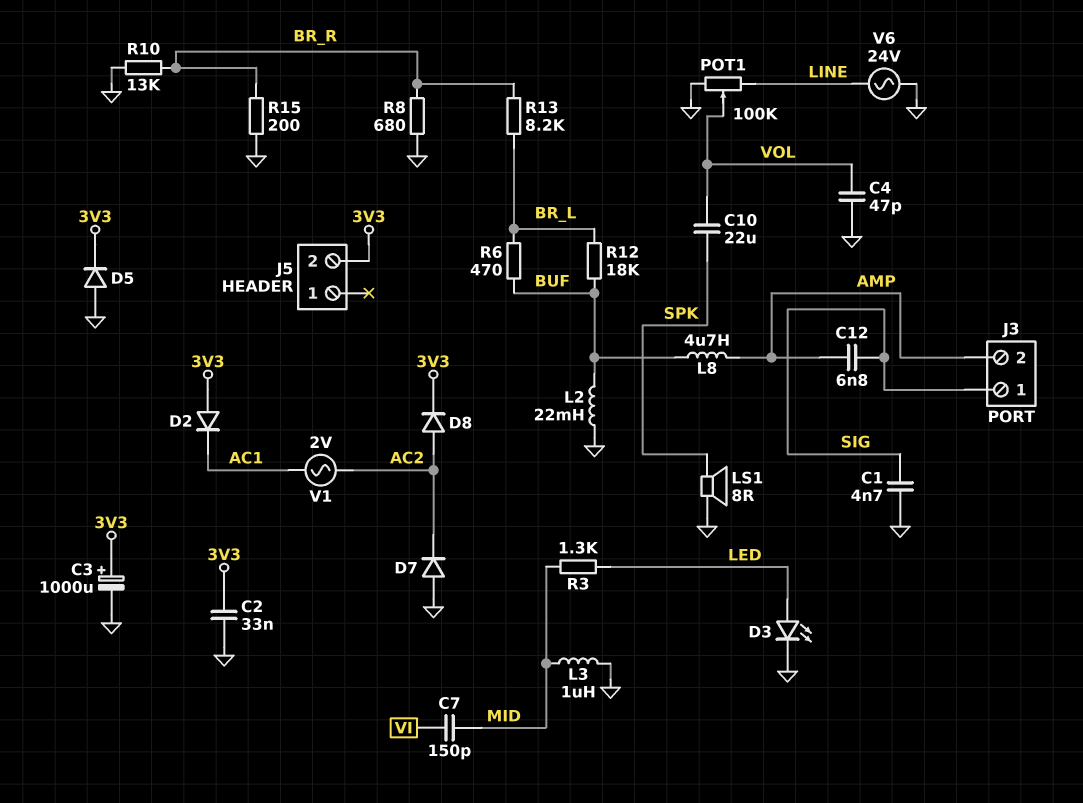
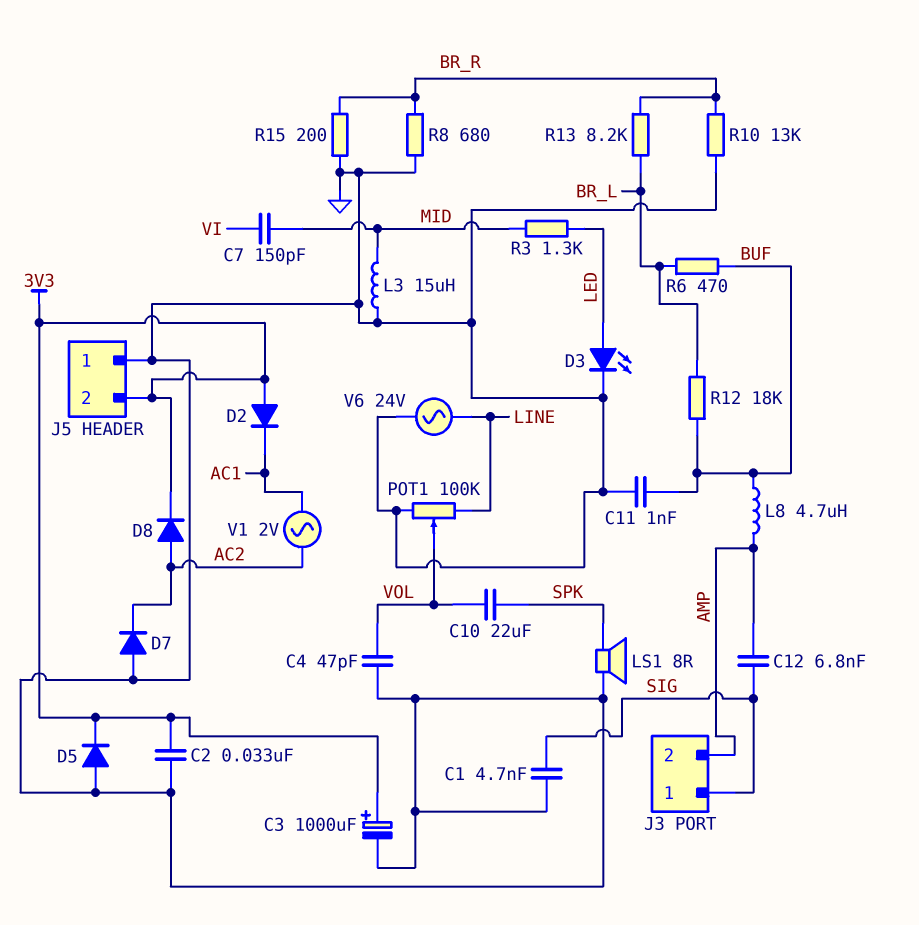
C11: none -> 1nF (BUF, GND)
J5 pin 1: none -> GND
L2: 22mH (BUF, GND) -> none
L3: 1uH (GND, MID) -> 15uH (GND, MID)

